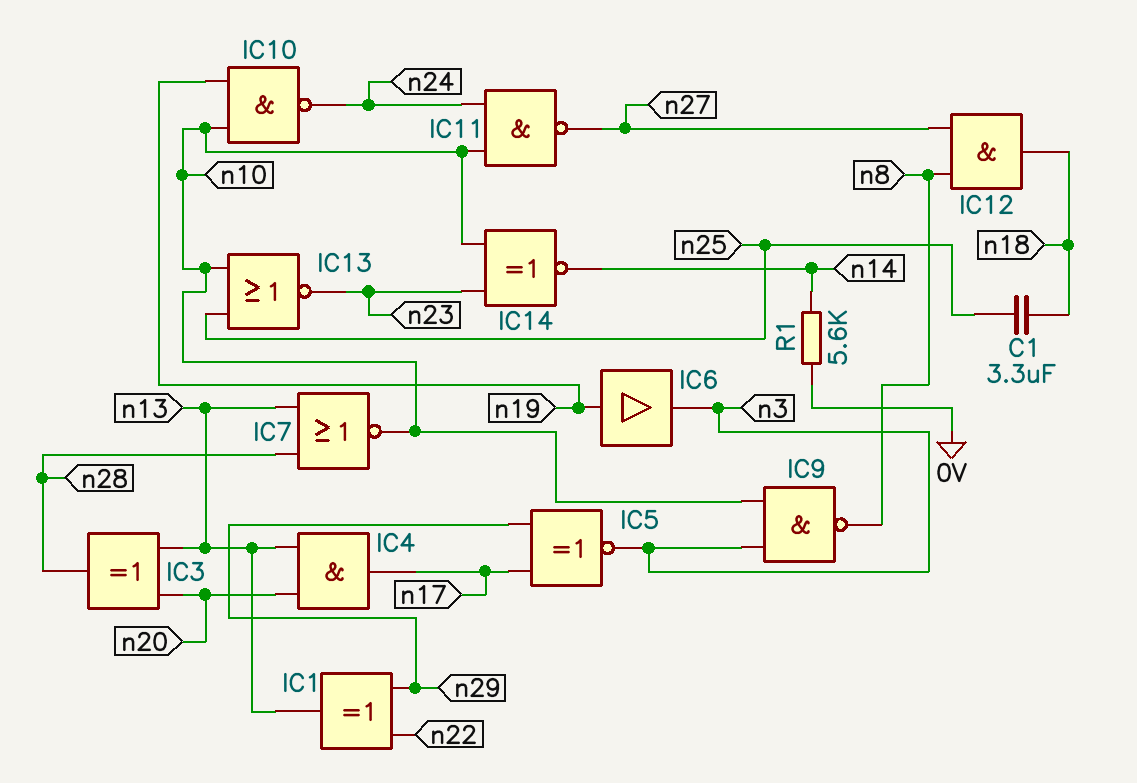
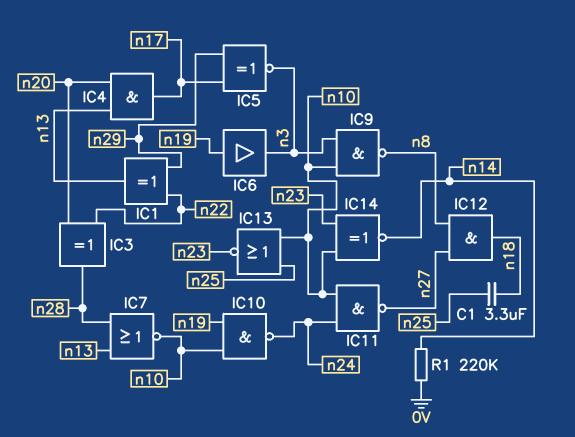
IC3: XOR (in n13, in n20, out n28) -> XOR (in n20, in n22, out n28)
R1: 5.6k (0V, n14) -> 220k (0V, n14)

